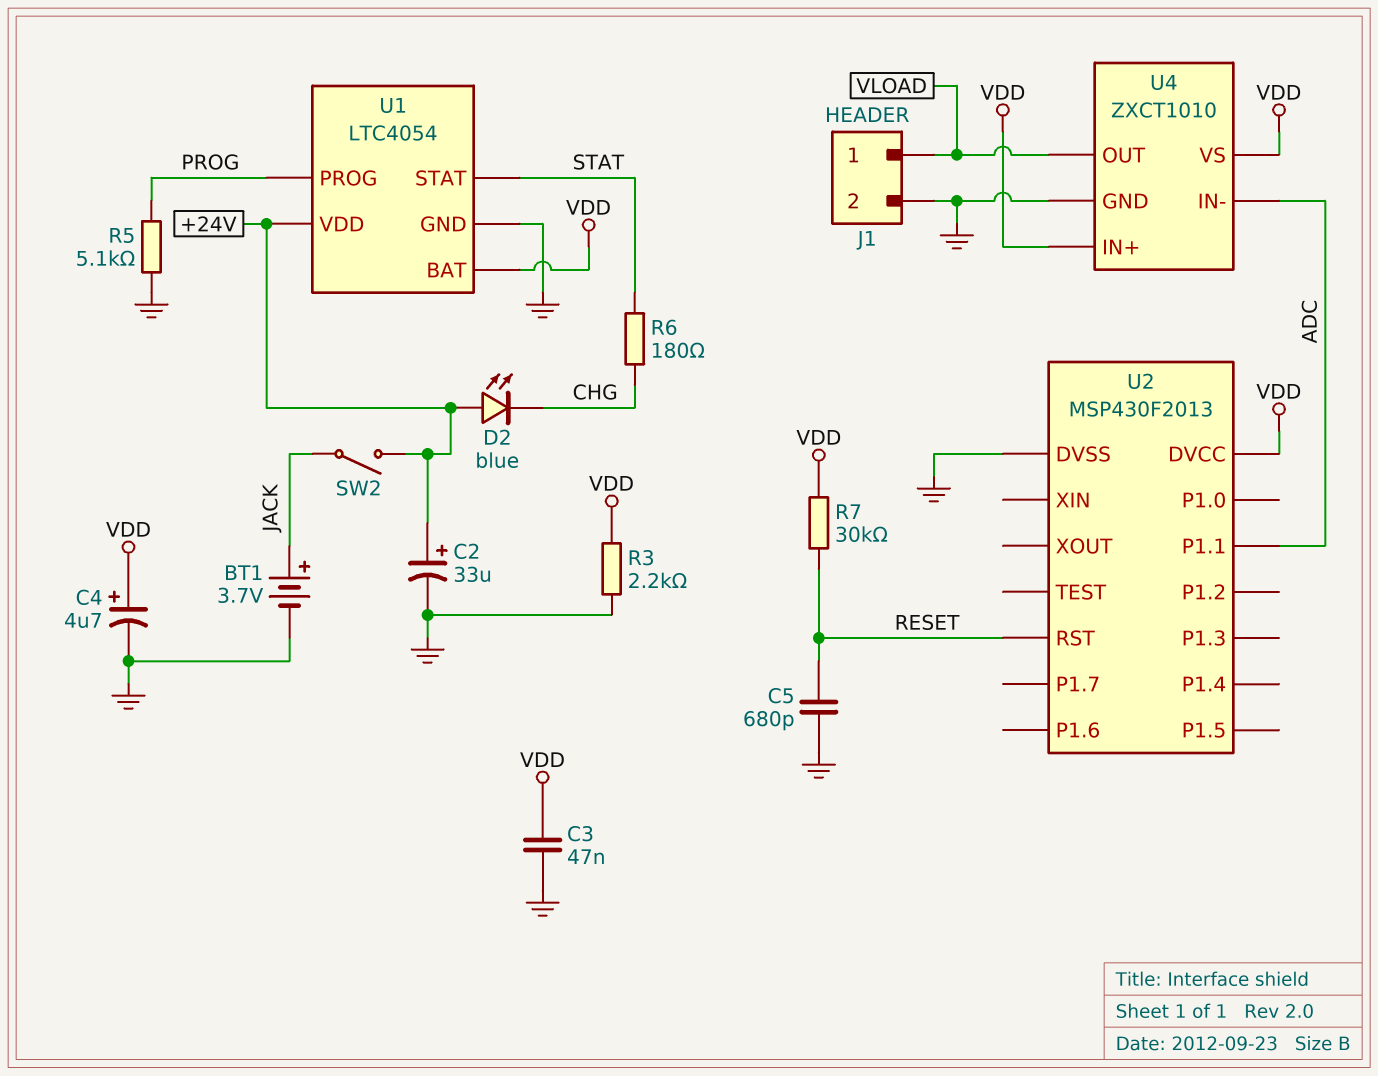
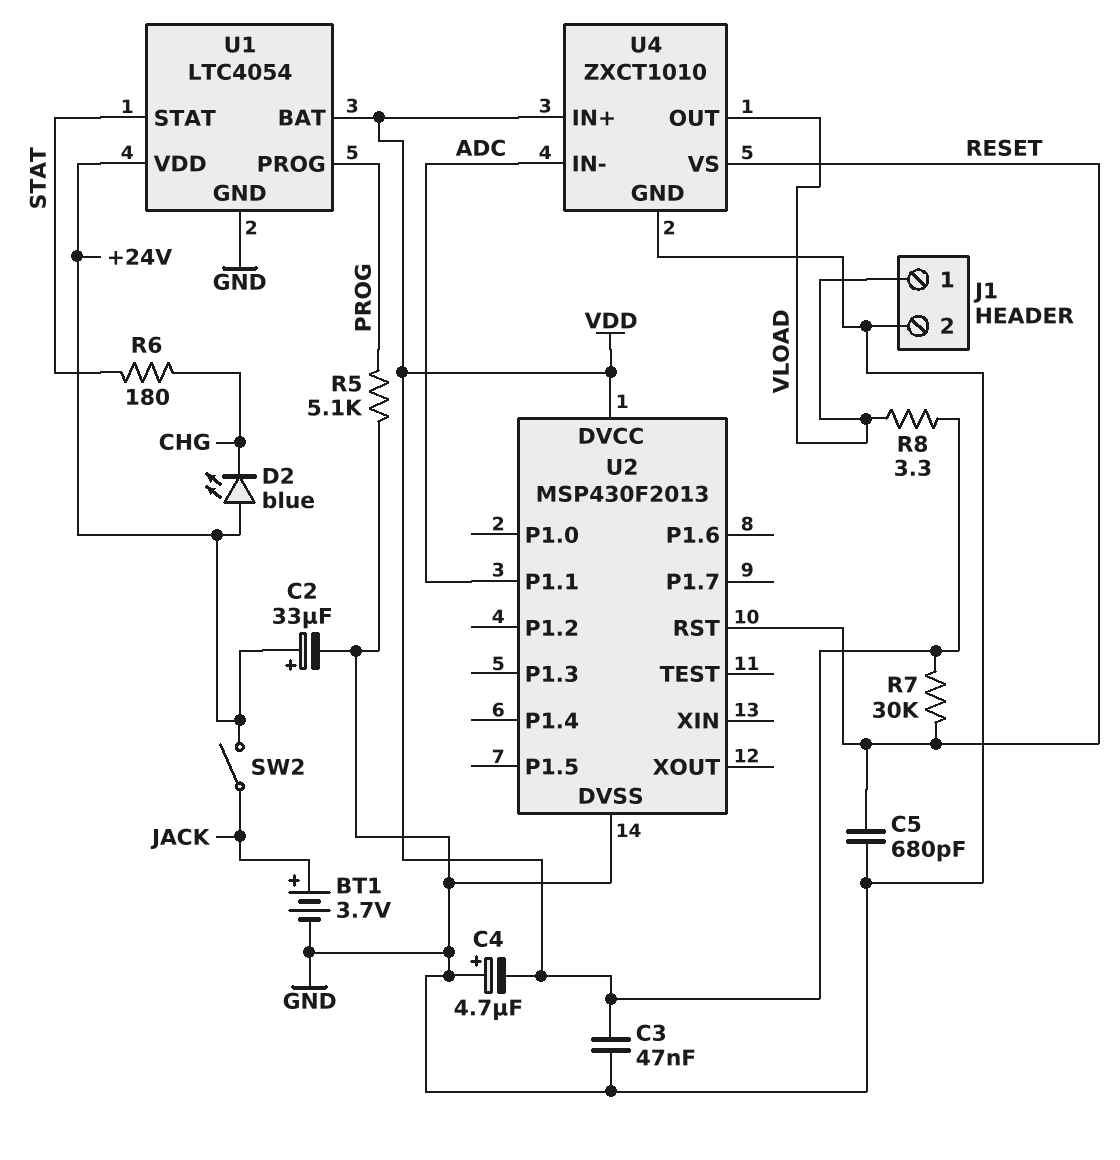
C4: 4.7uF (plus VDD, minus GND) -> 4.7uF (plus GND, minus VDD)
R3: 2.2k (GND, VDD) -> none
R8: none -> 3.3 (VDD, VLOAD)
U4 pin VS: VDD -> RESET

